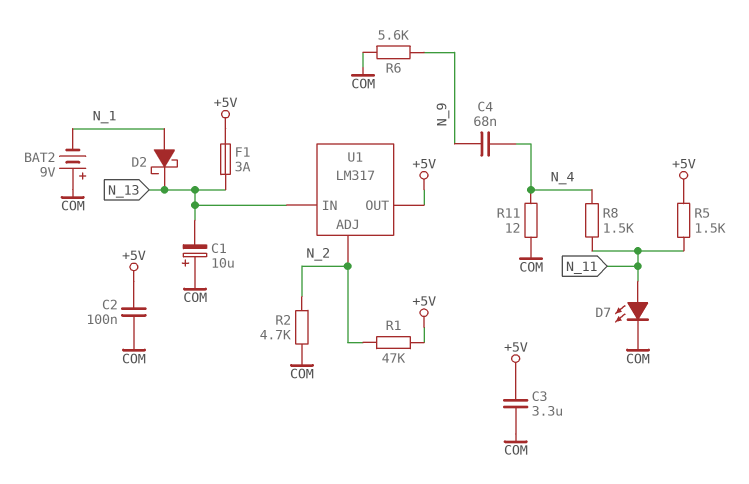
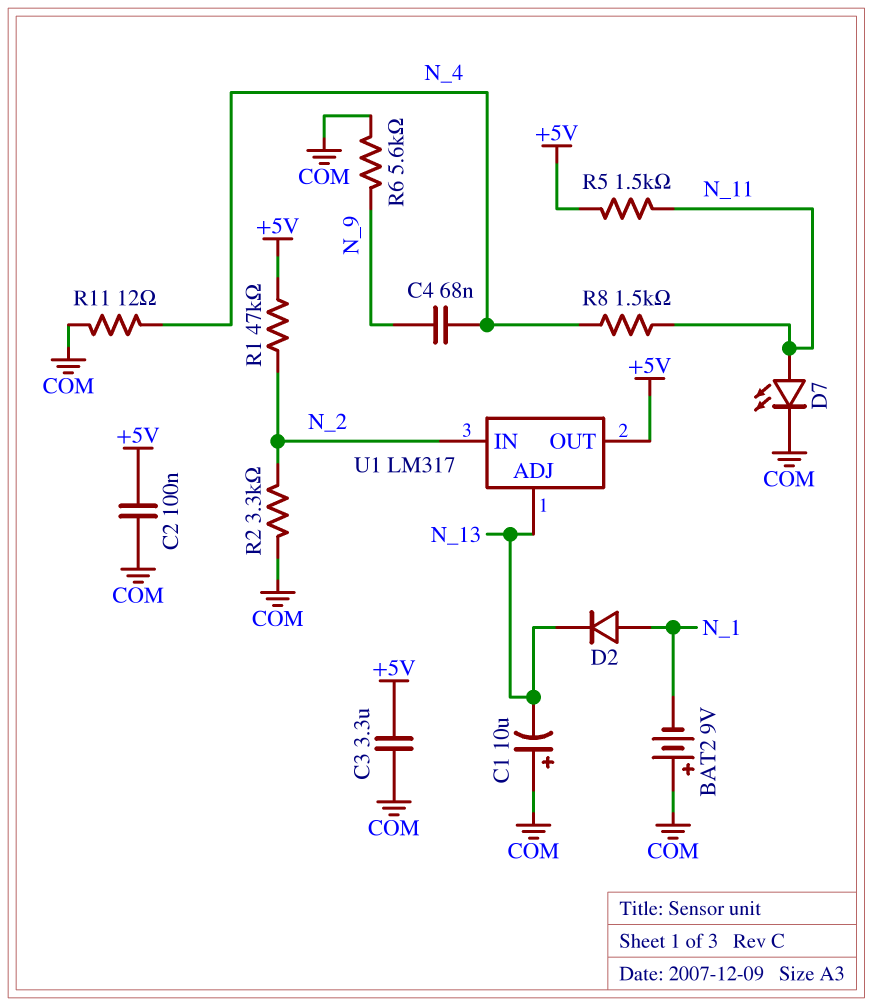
D2: schottky (A N_1, K N_13) -> diode (A N_1, K N_13)
F1: 3A (+5V, N_13) -> none
R2: 4.7k (COM, N_2) -> 3.3k (COM, N_2)
U1 pin ADJ: N_2 -> N_13
U1 pin IN: N_13 -> N_2

